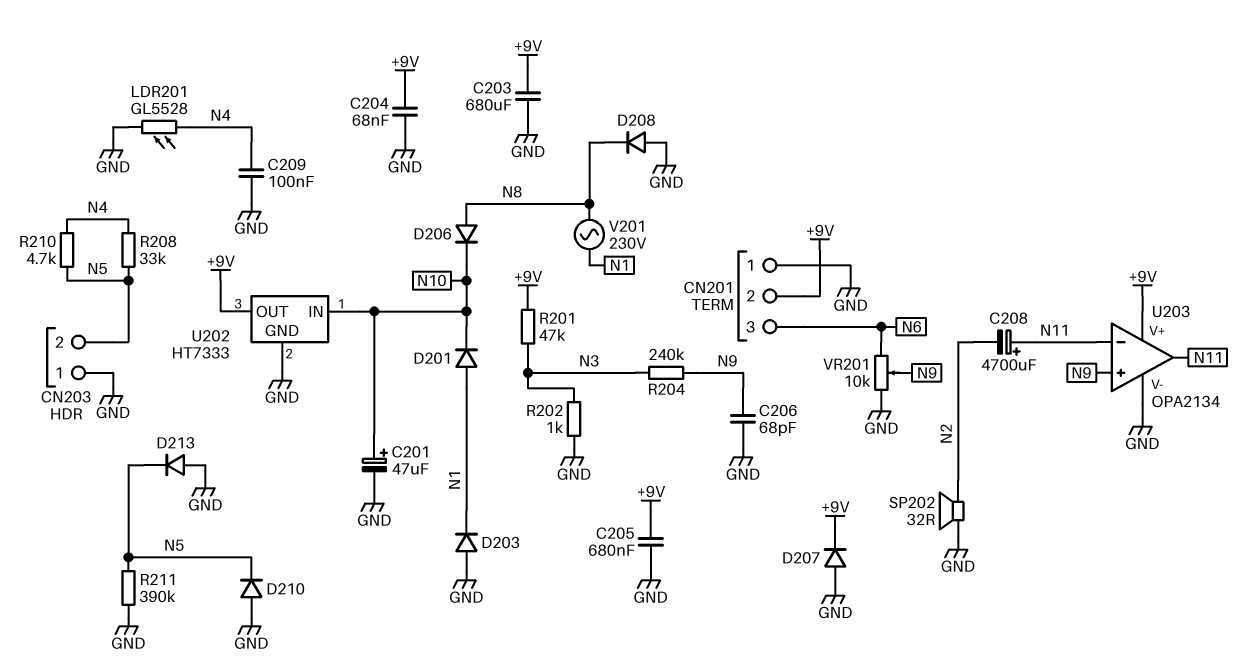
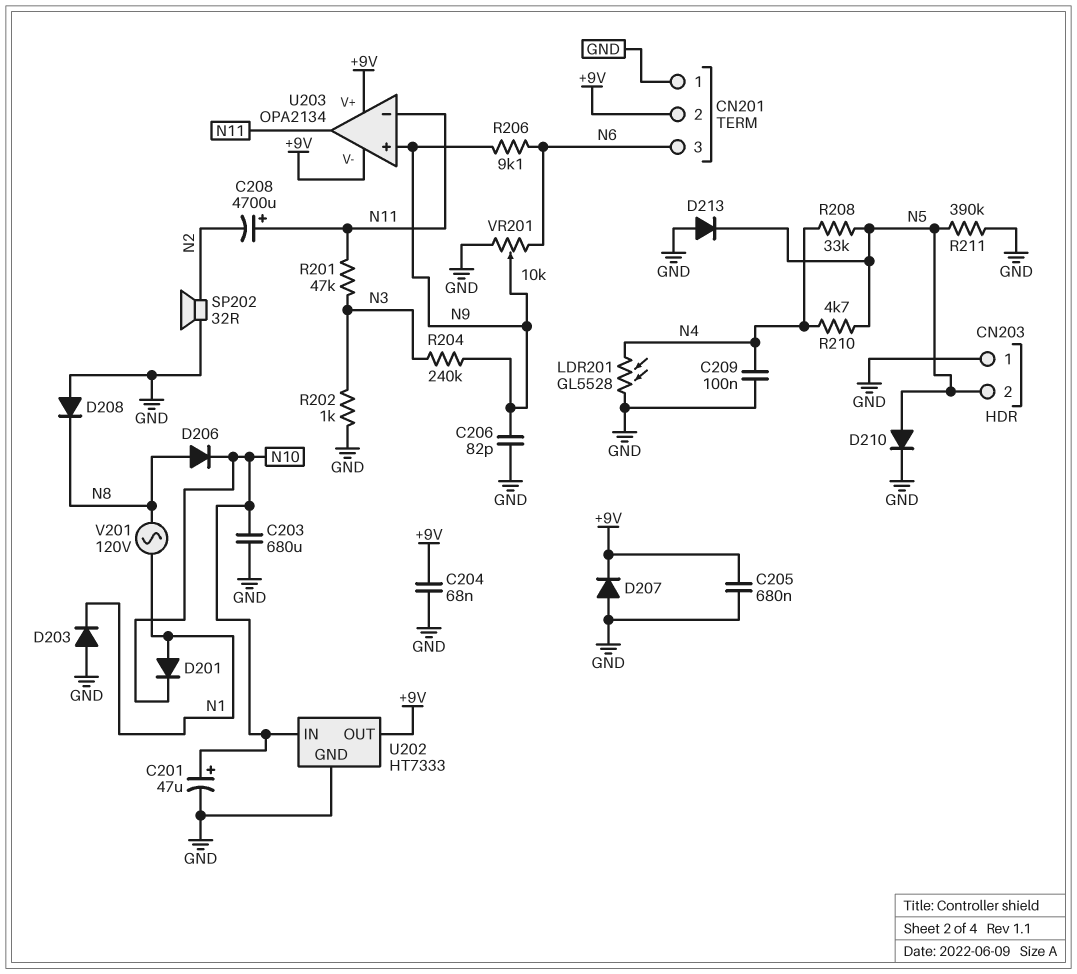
C203: 680uF (+9V, GND) -> 680uF (GND, N10)
C206: 68pF (GND, N9) -> 82pF (GND, N9)
D210: diode (A GND, K N5) -> diode (A N5, K GND)
R201: 47k (+9V, N3) -> 47k (N3, N11)
R206: none -> 9.1k (N6, N9)
U203 pin V-: GND -> +9V
V201: AC 230V (N1, N8) -> AC 120V (N1, N8)

